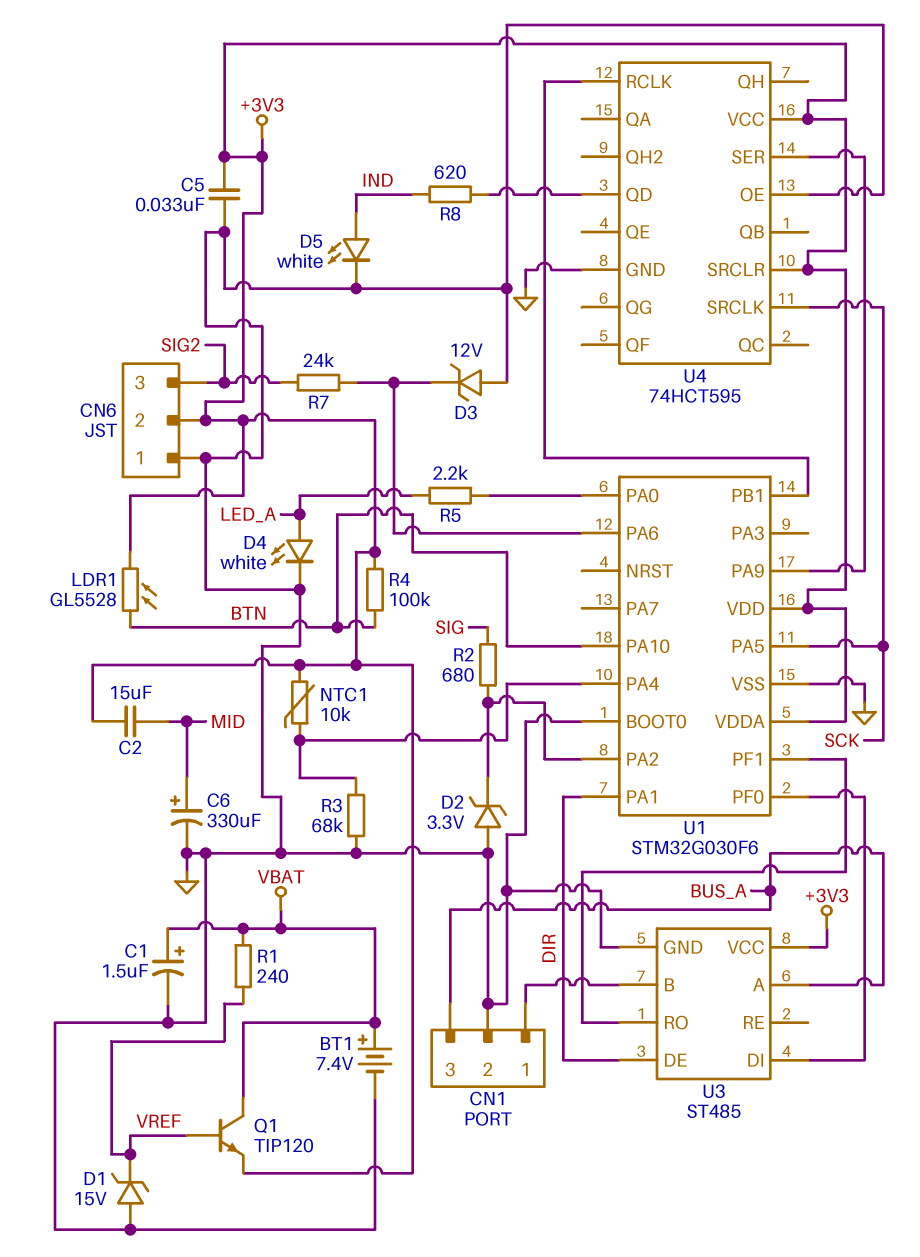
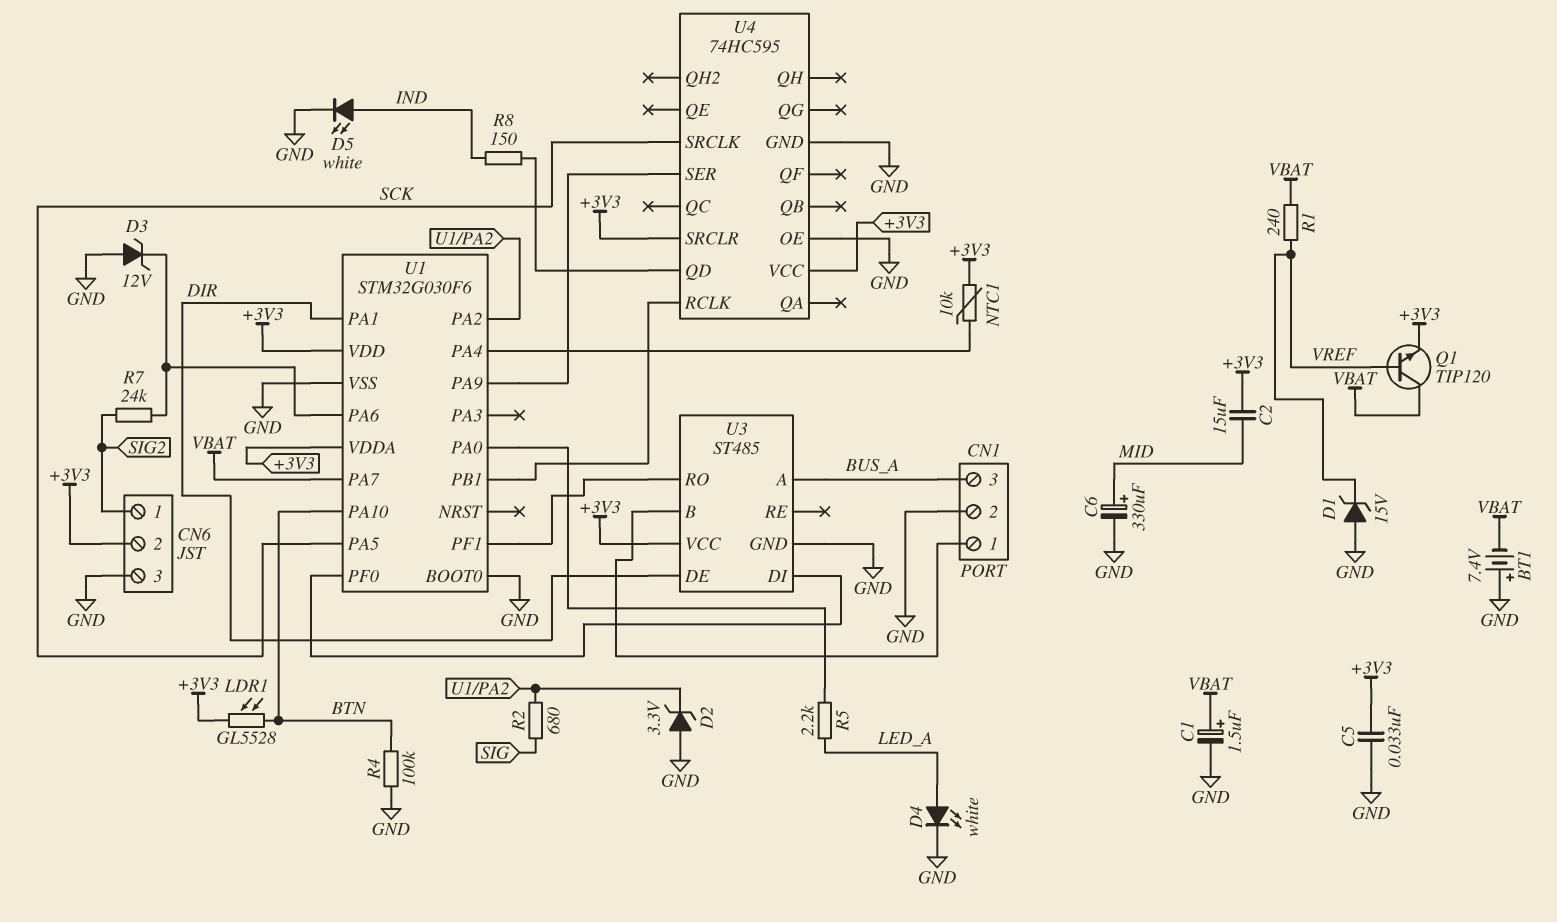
BT1: 7.4V (plus VBAT, minus GND) -> 7.4V (plus GND, minus VBAT)
CN6 pin 1: GND -> SIG2
CN6 pin 3: SIG2 -> GND
R3: 68k (GND, U1/PA4) -> none
R4: 100k (+3V3, BTN) -> 100k (BTN, GND)
R8: 620 (IND, U4/QD) -> 150 (IND, U4/QD)
U1 pin PA7: none -> VBAT
U4: 74HCT595 -> 74HC595

